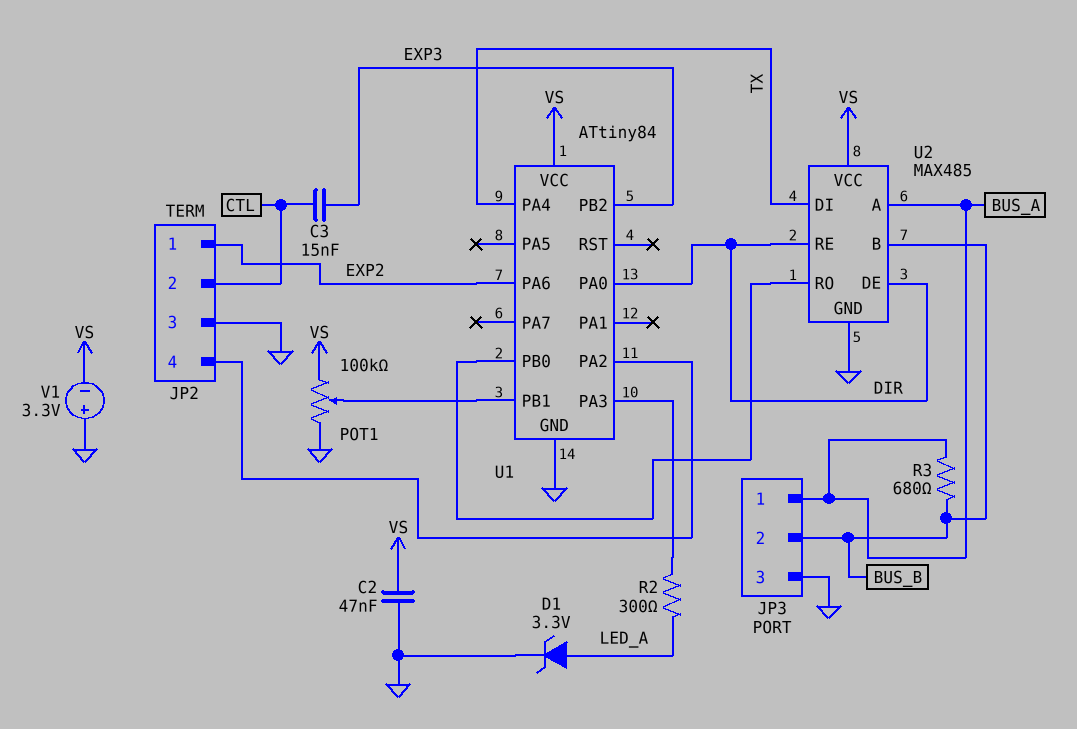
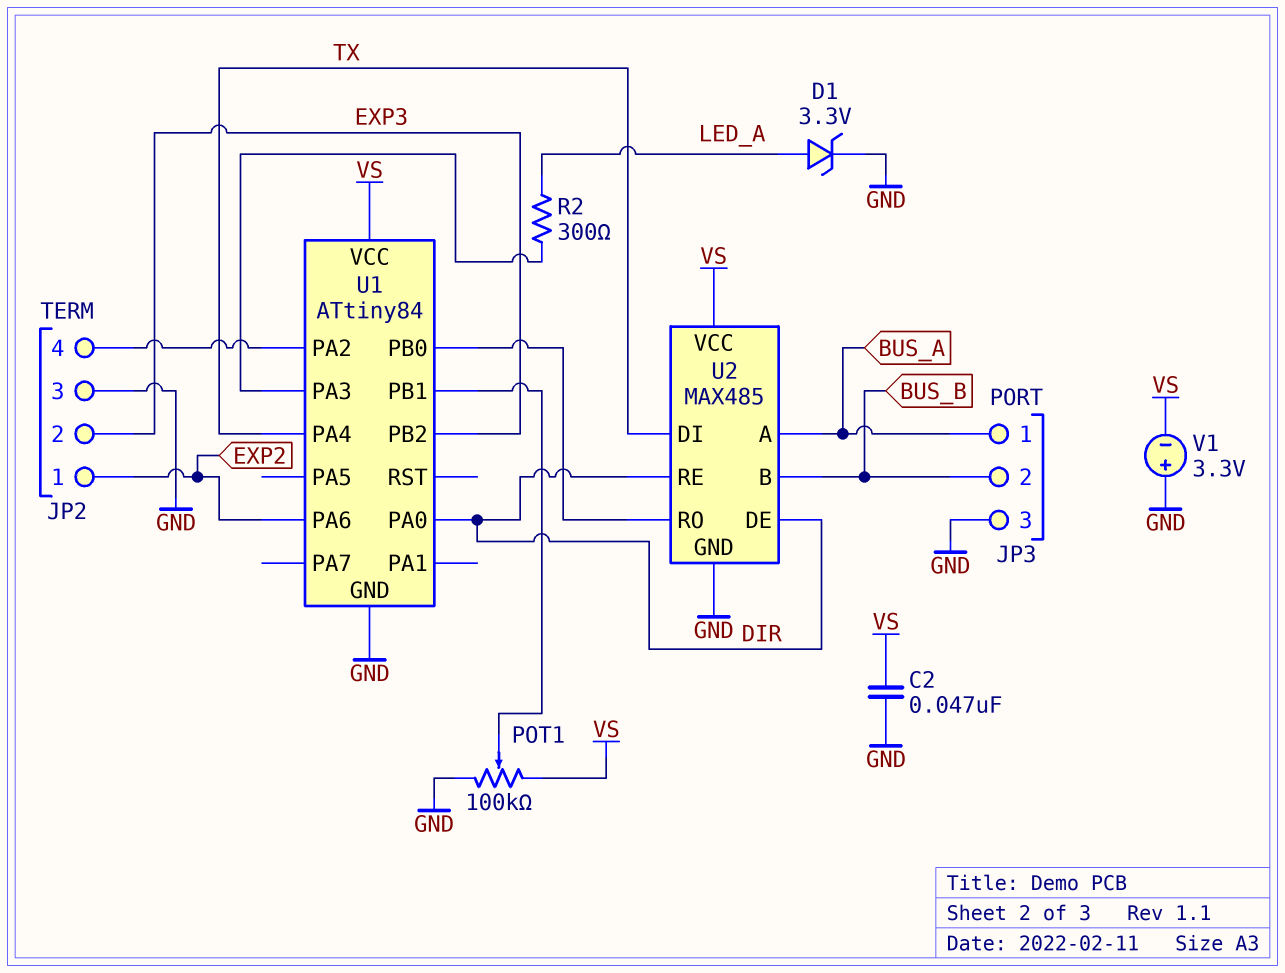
C3: 15nF (CTL, EXP3) -> none
JP2 pin 2: CTL -> EXP3
R3: 680 (BUS_A, BUS_B) -> none

